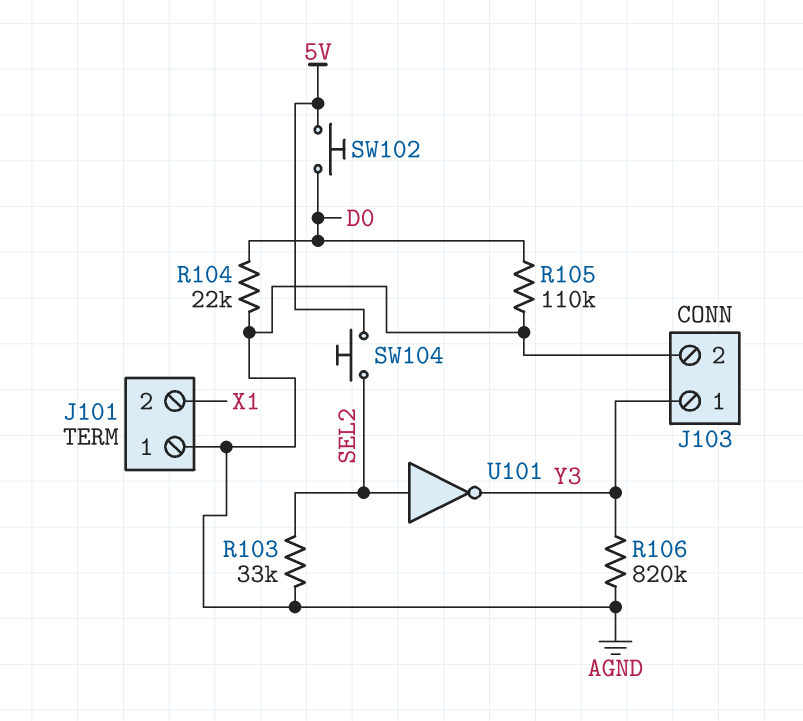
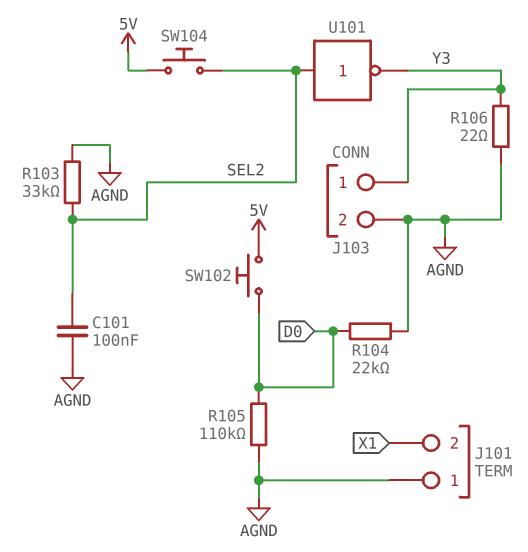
C101: none -> 100nF (AGND, SEL2)
R106: 820k (AGND, Y3) -> 22 (AGND, Y3)

